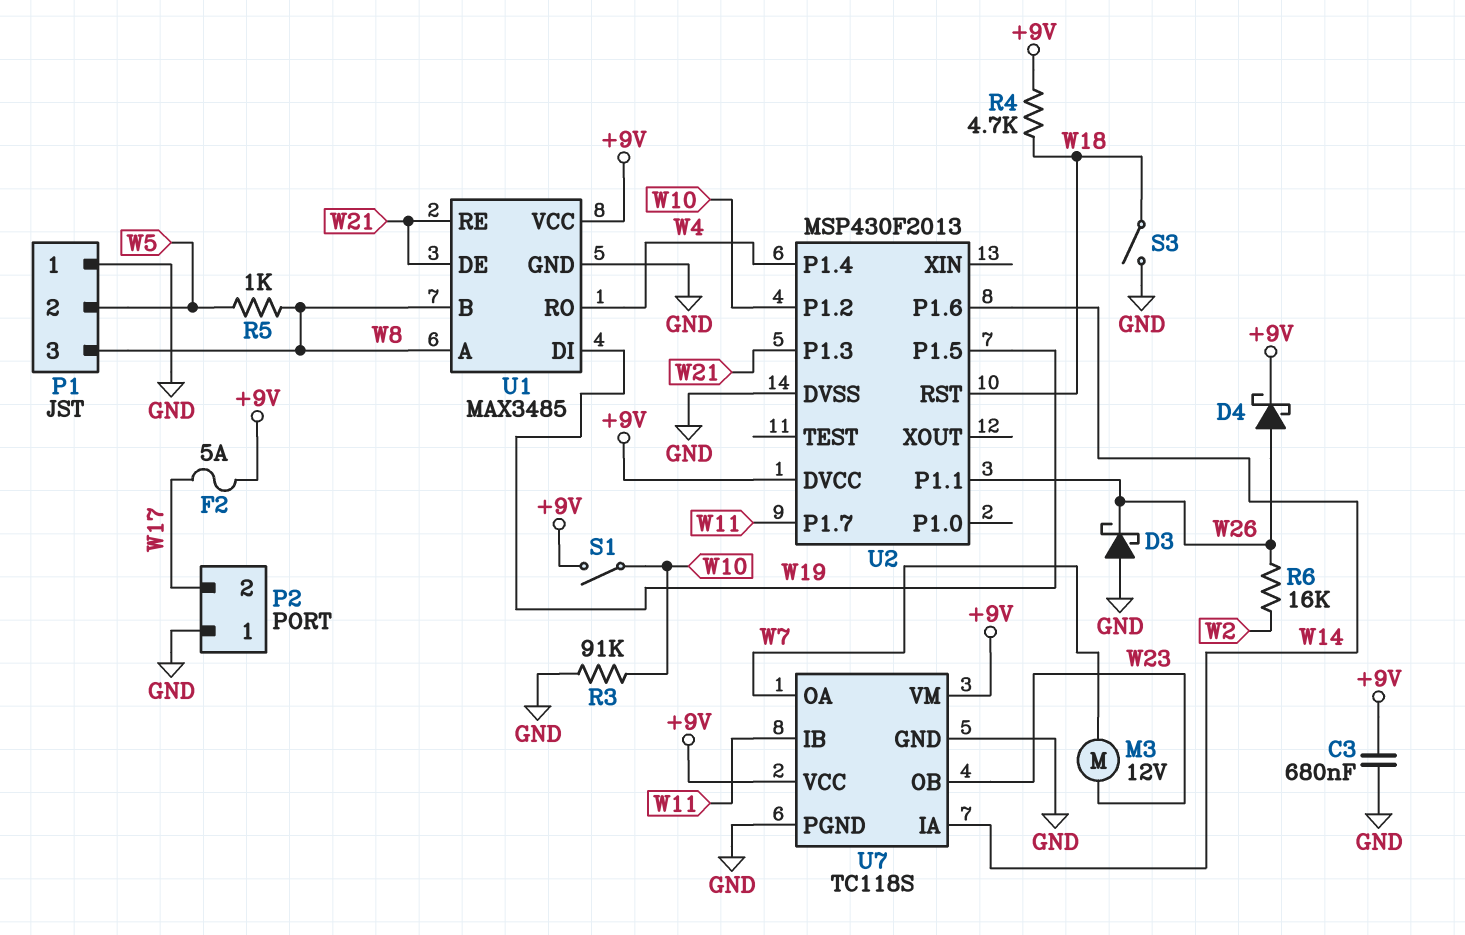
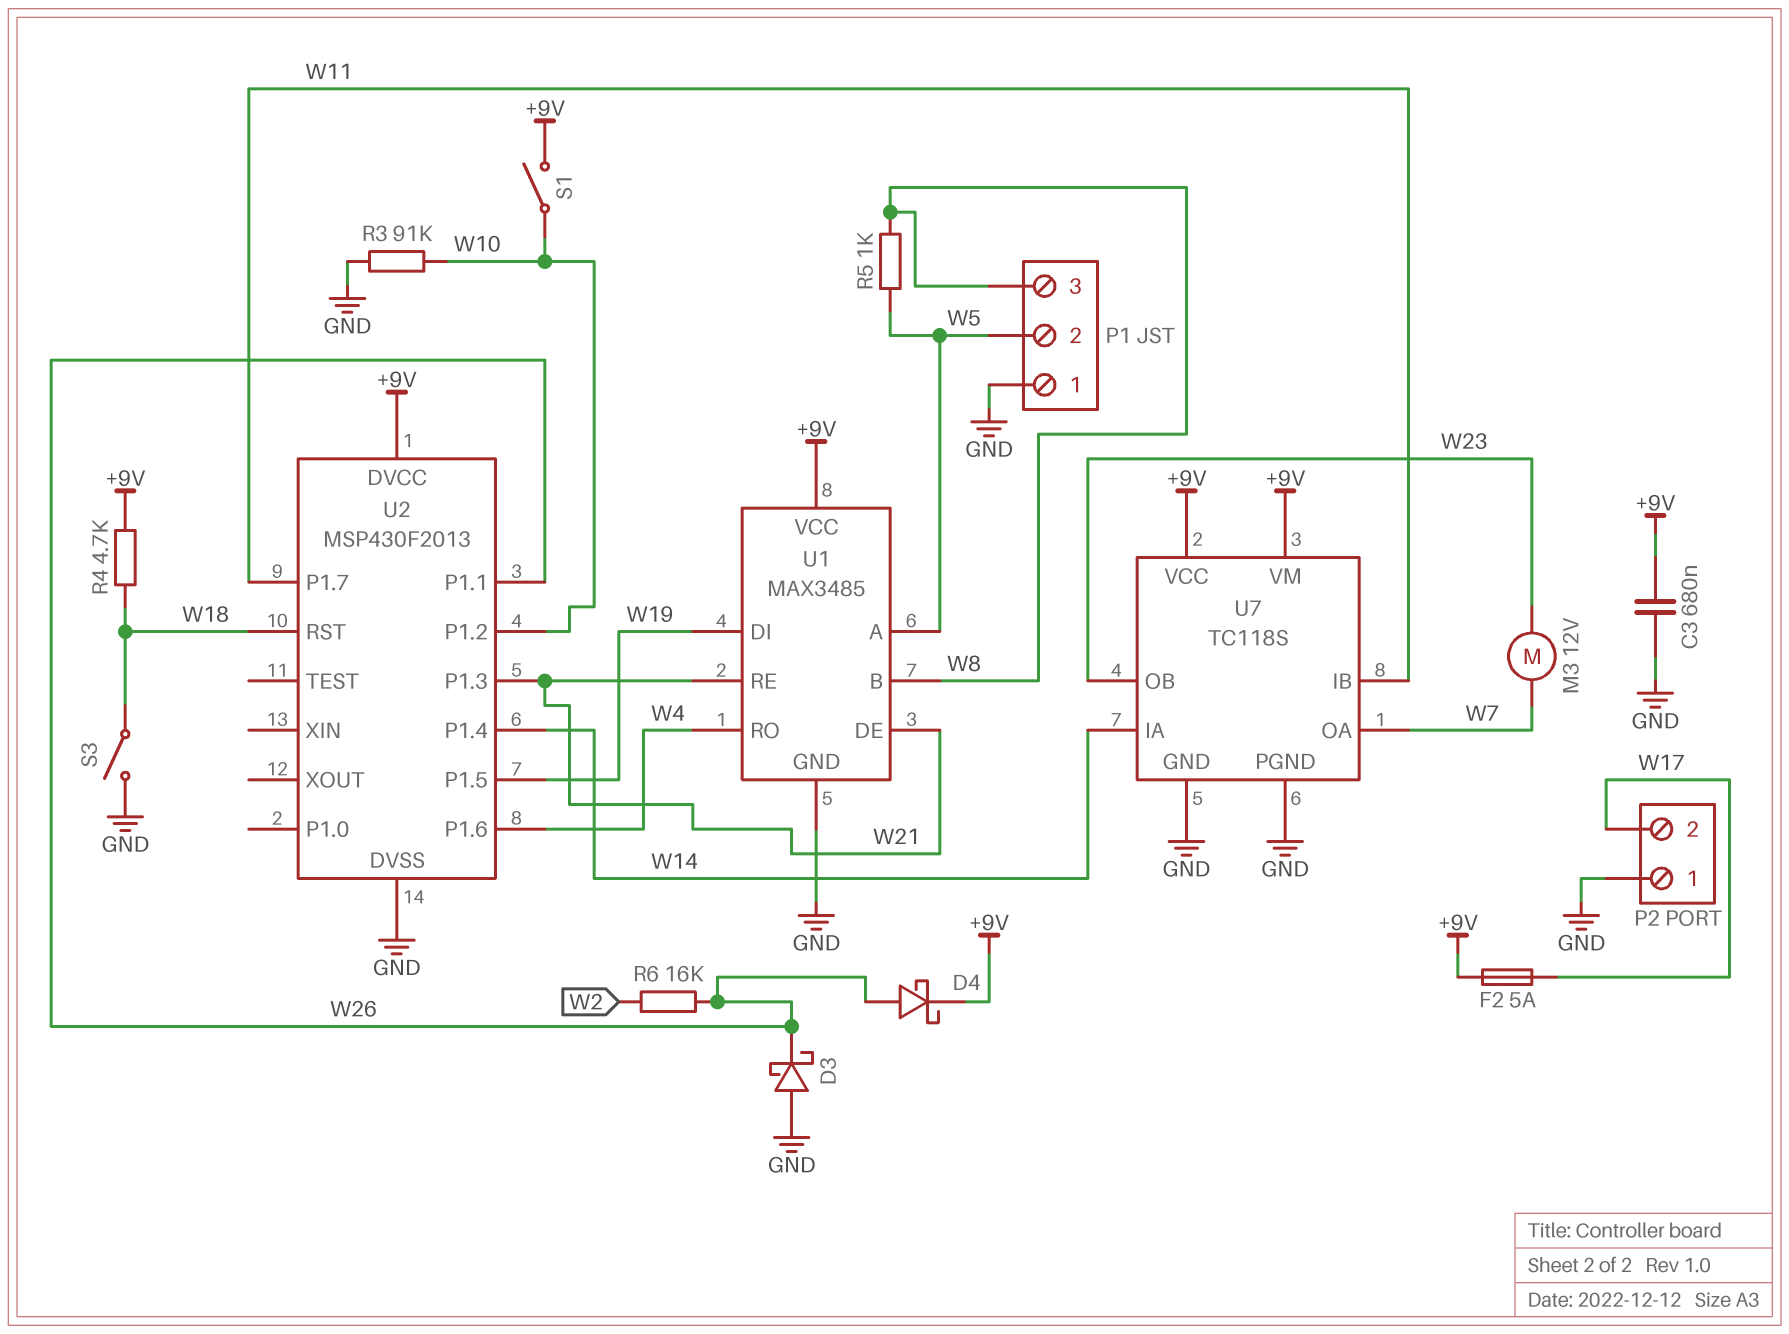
U1 pin A: W8 -> W5
U2 pin P1.4: W4 -> W14
U2 pin P1.6: W14 -> W4

